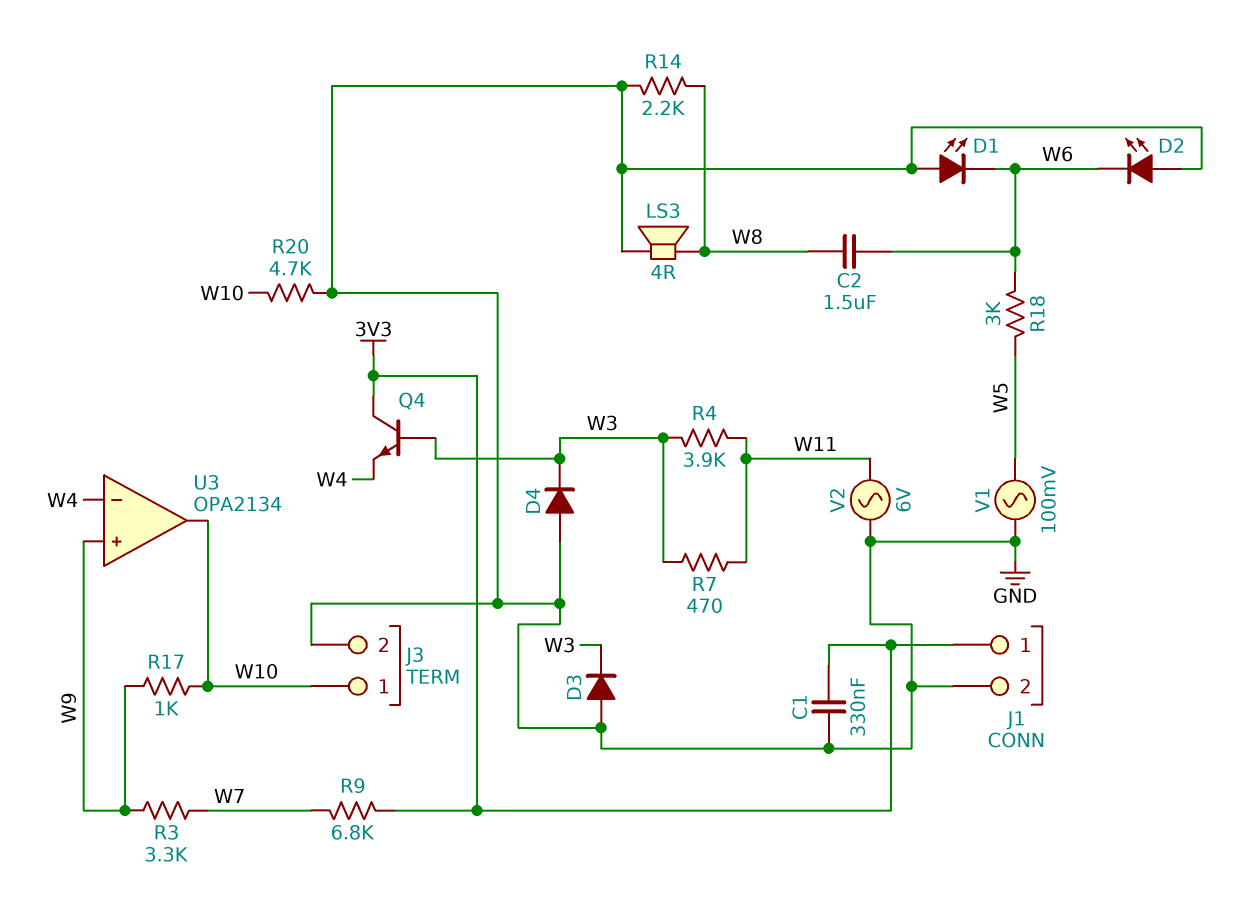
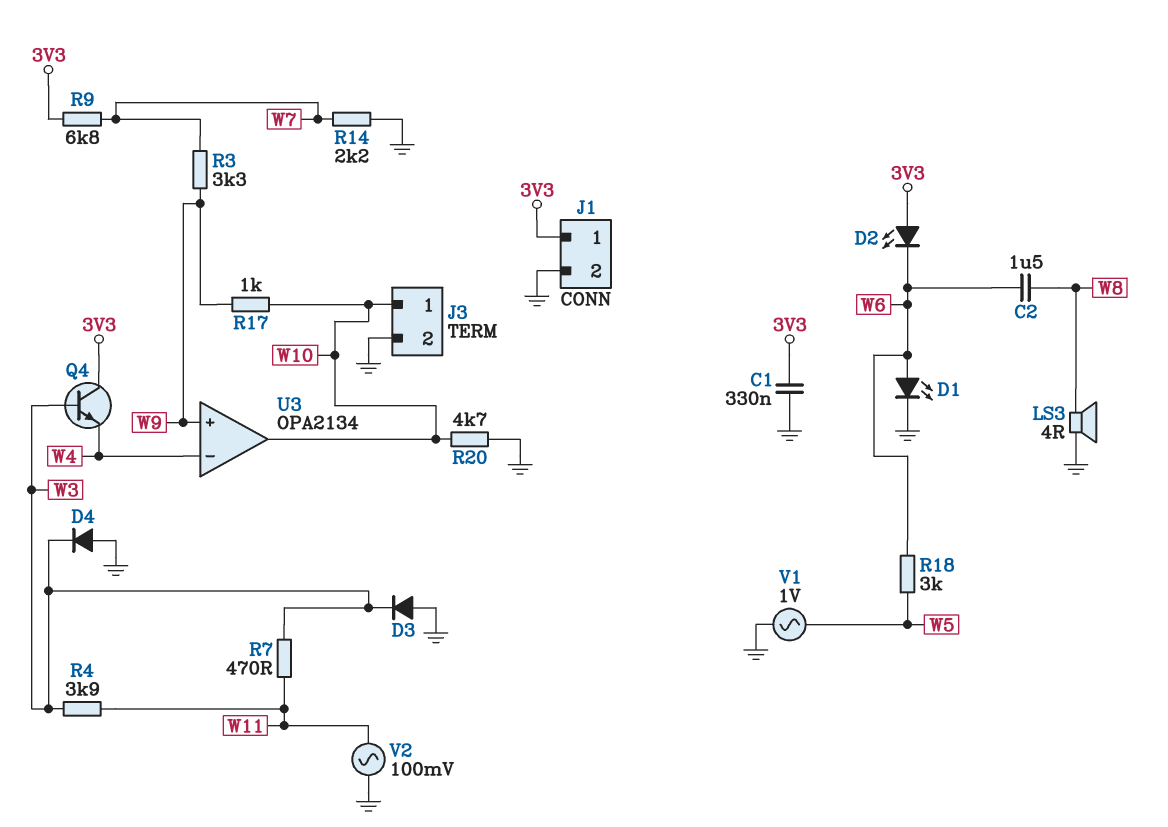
D1: LED (A GND, K W6) -> LED (A W6, K GND)
D2: LED (A GND, K W6) -> LED (A 3V3, K W6)
R14: 2.2k (GND, W8) -> 2.2k (GND, W7)
V1: AC 100mV (GND, W5) -> AC 1V (GND, W5)
V2: AC 6V (GND, W11) -> AC 100mV (GND, W11)

